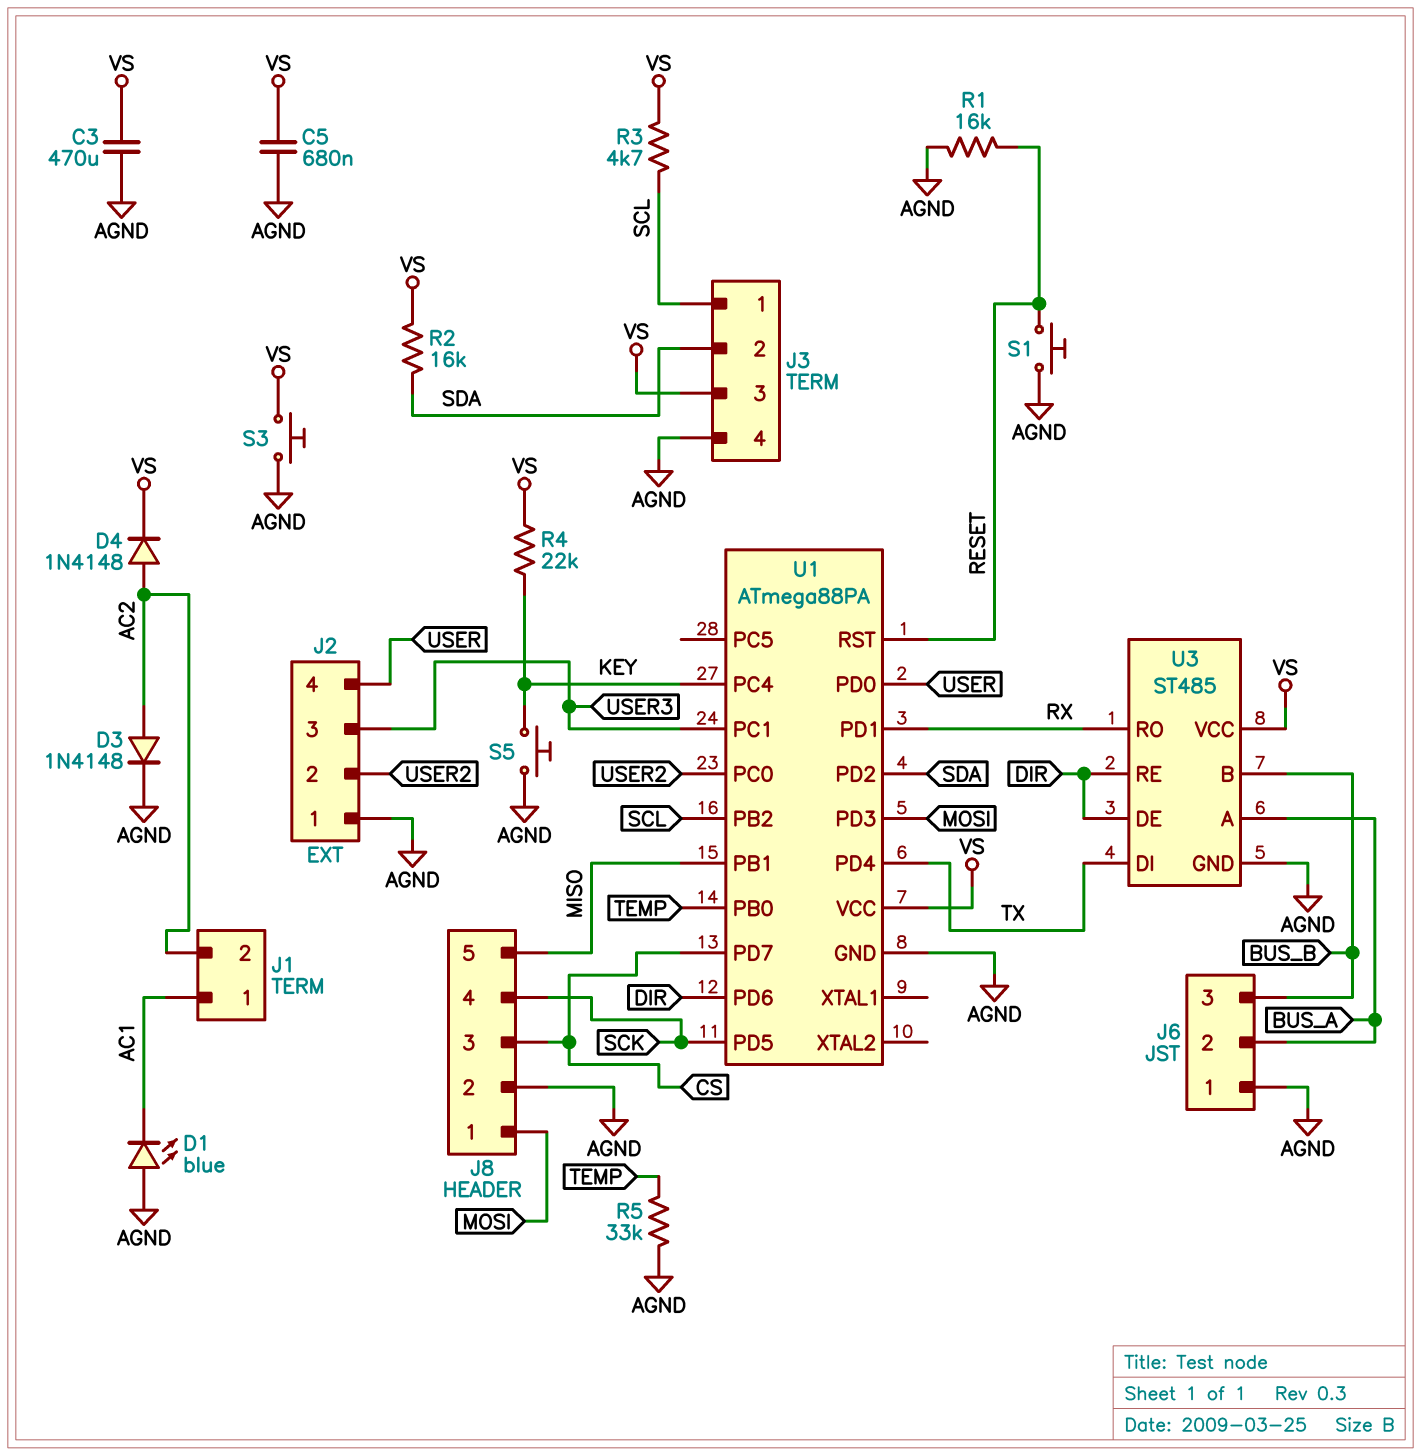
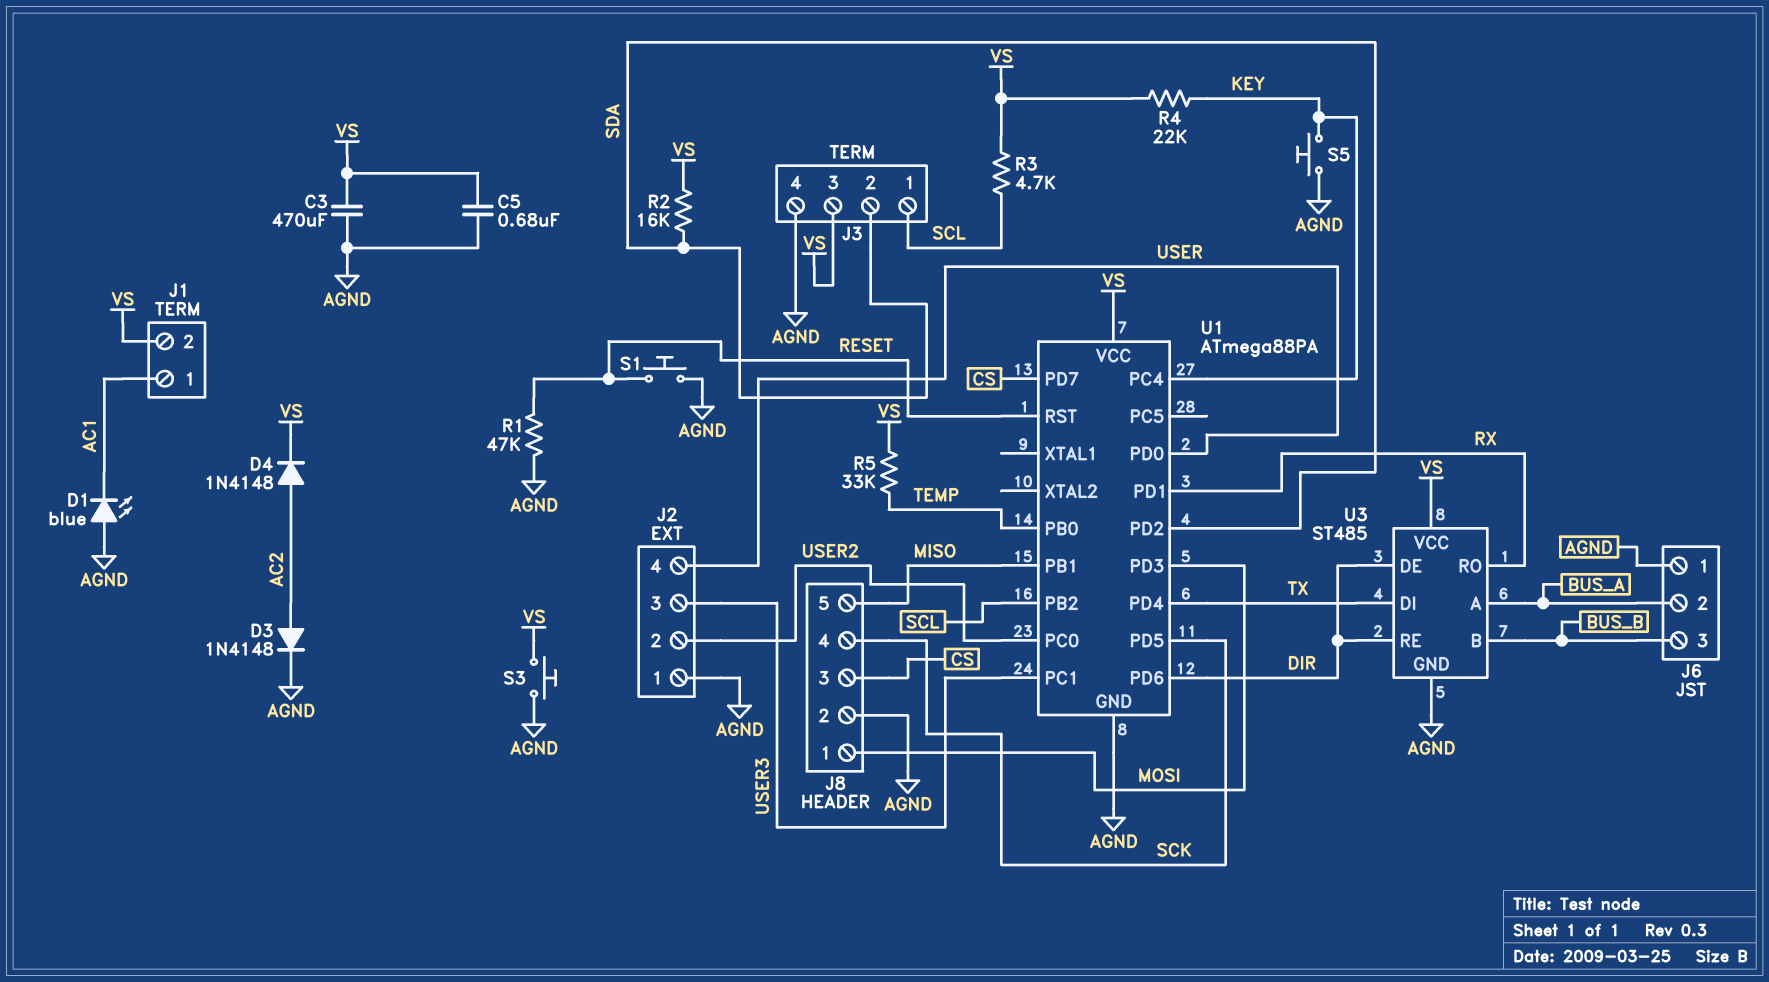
J1 pin 2: AC2 -> VS
R1: 16k (AGND, RESET) -> 47k (AGND, RESET)
R5: 33k (AGND, TEMP) -> 33k (TEMP, VS)

